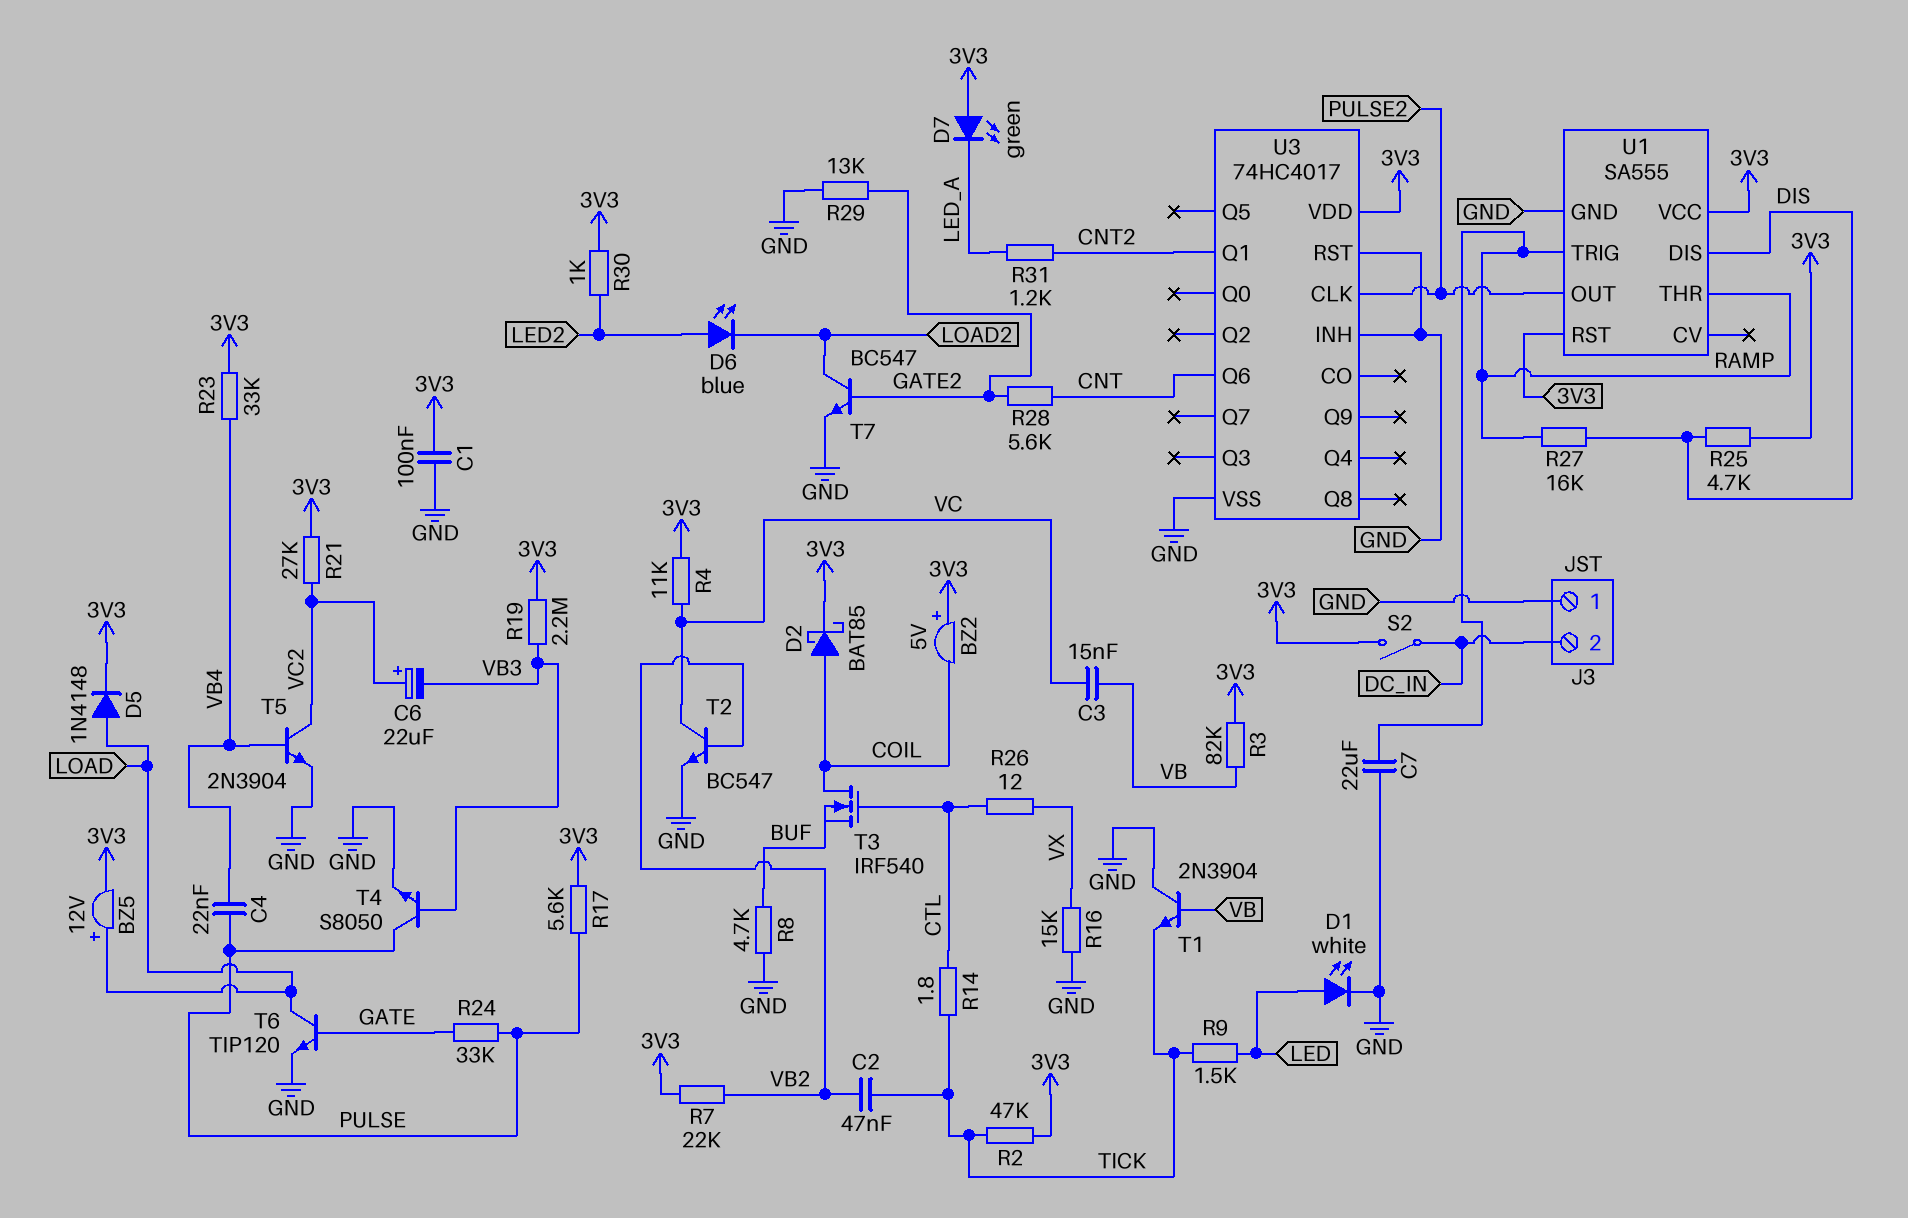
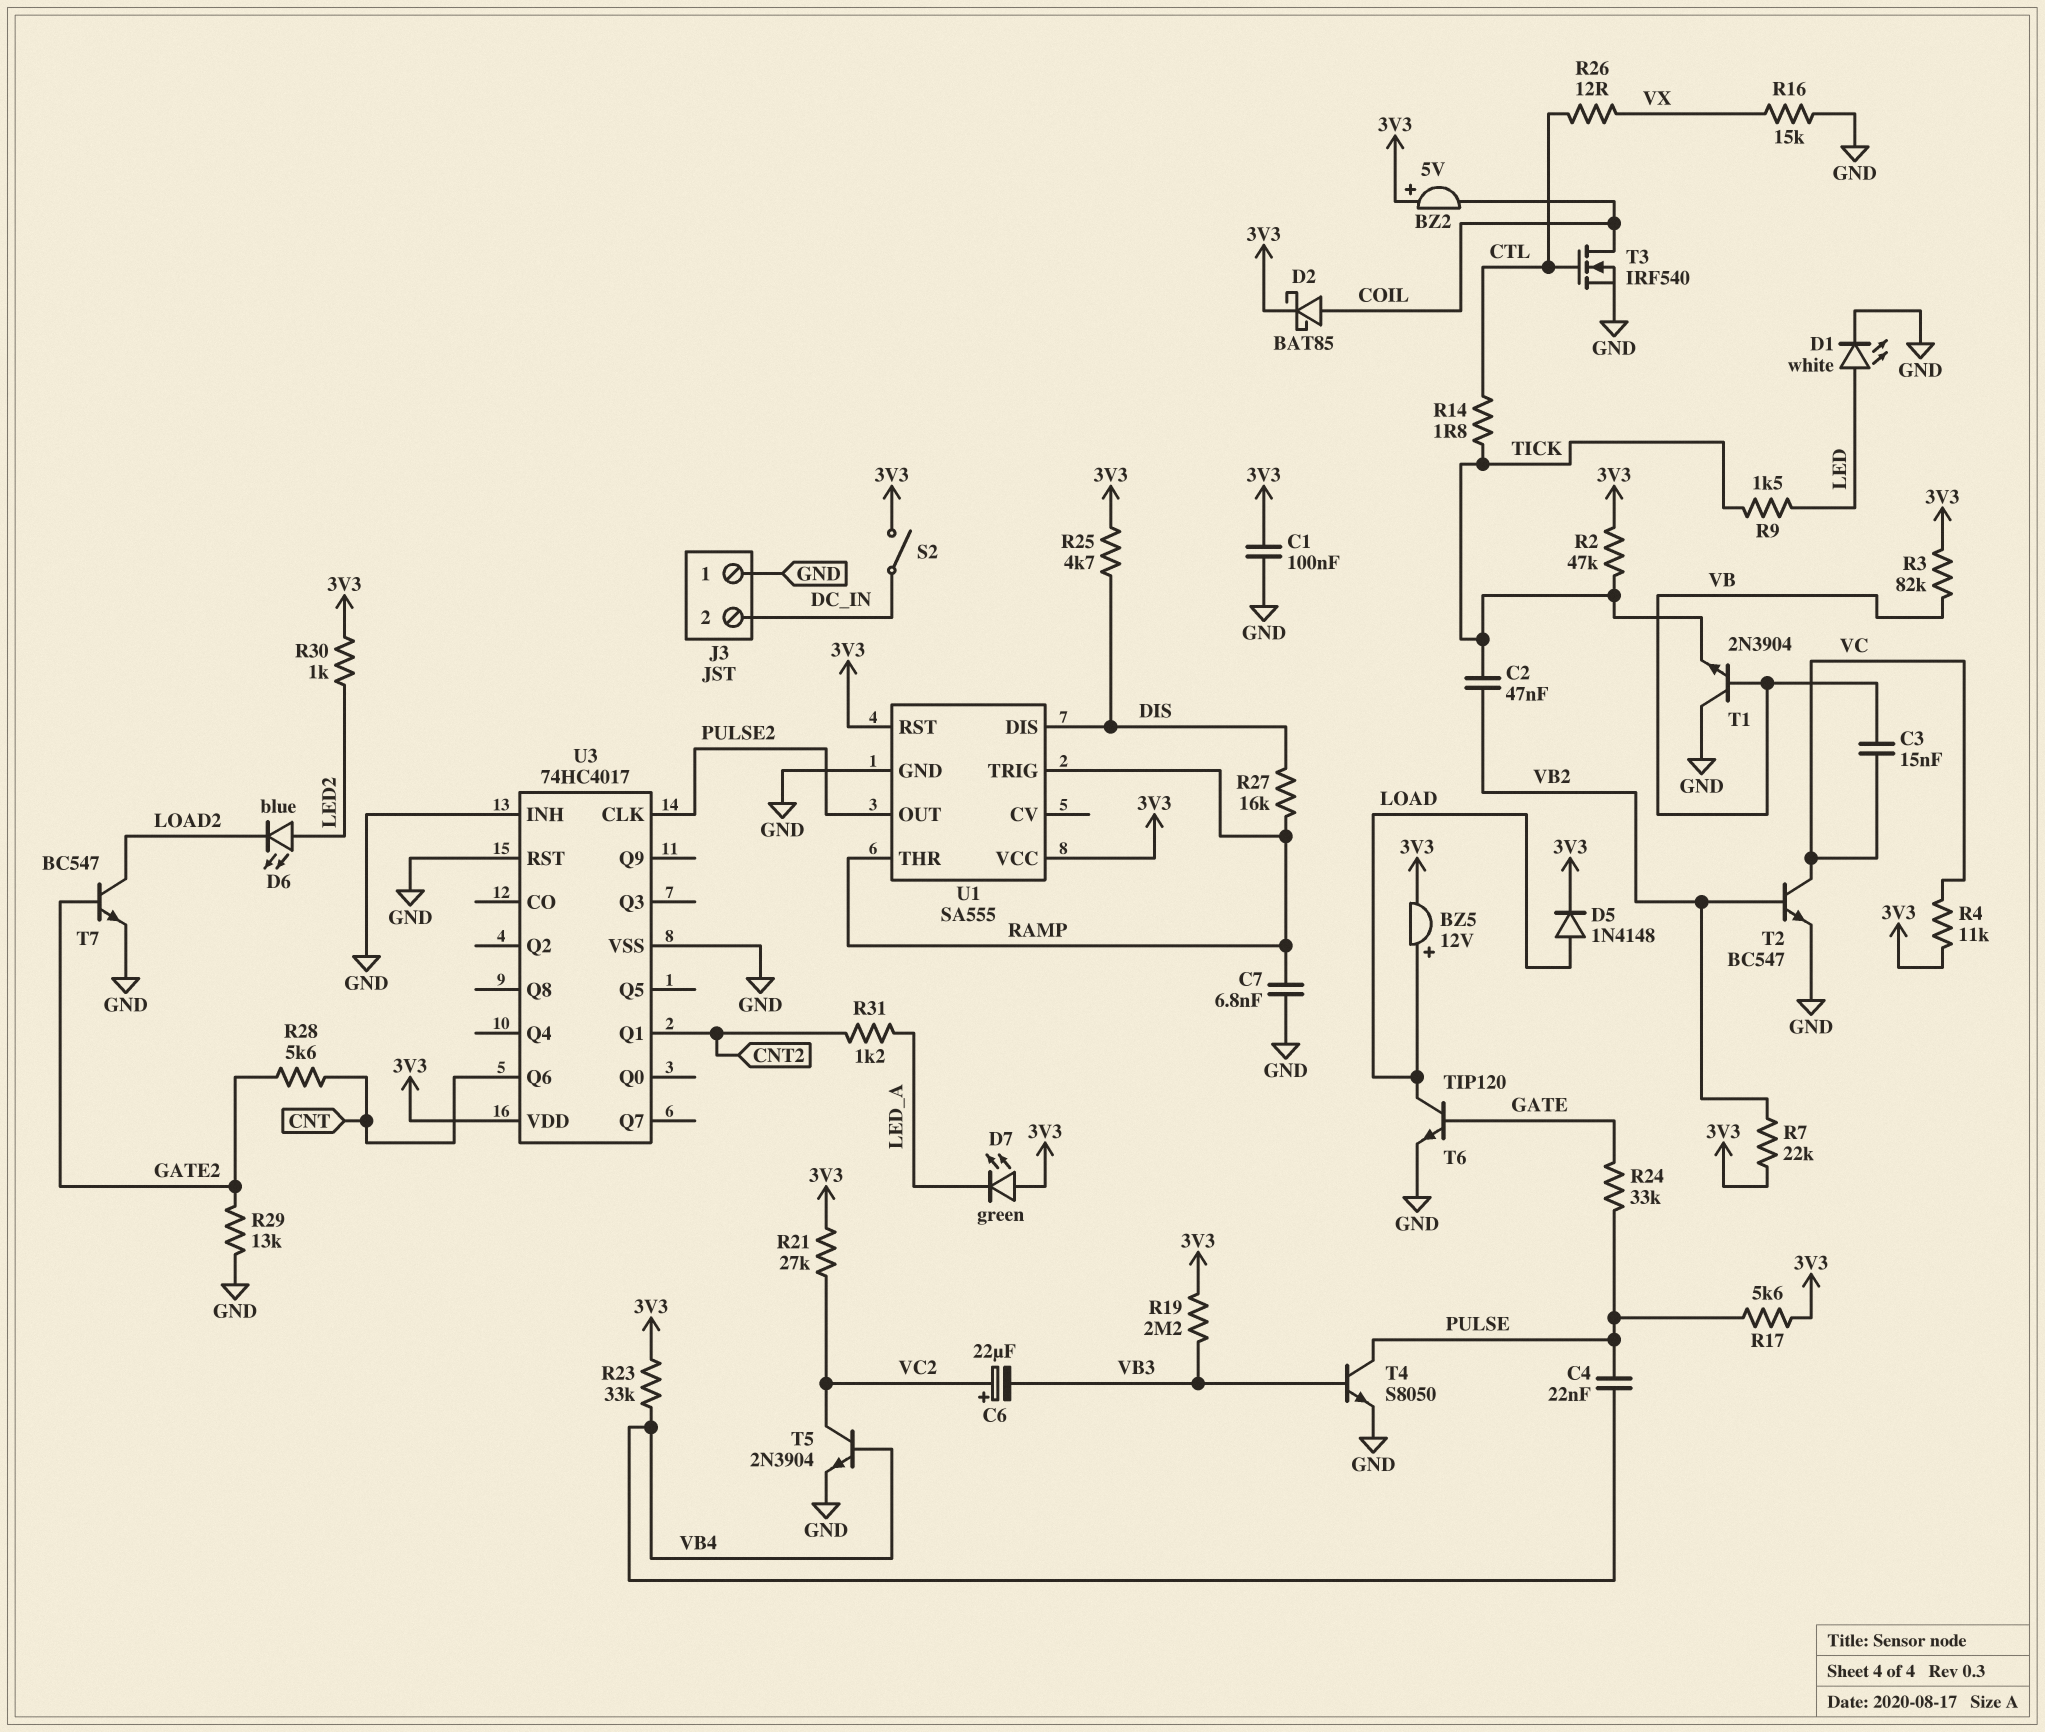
C7: 22uF (GND, RAMP) -> 6.8nF (GND, RAMP)
R8: 4.7k (BUF, GND) -> none
T3: NMOS IRF540 (G CTL, D COIL, S BUF) -> NMOS IRF540 (G CTL, D COIL, S GND)

